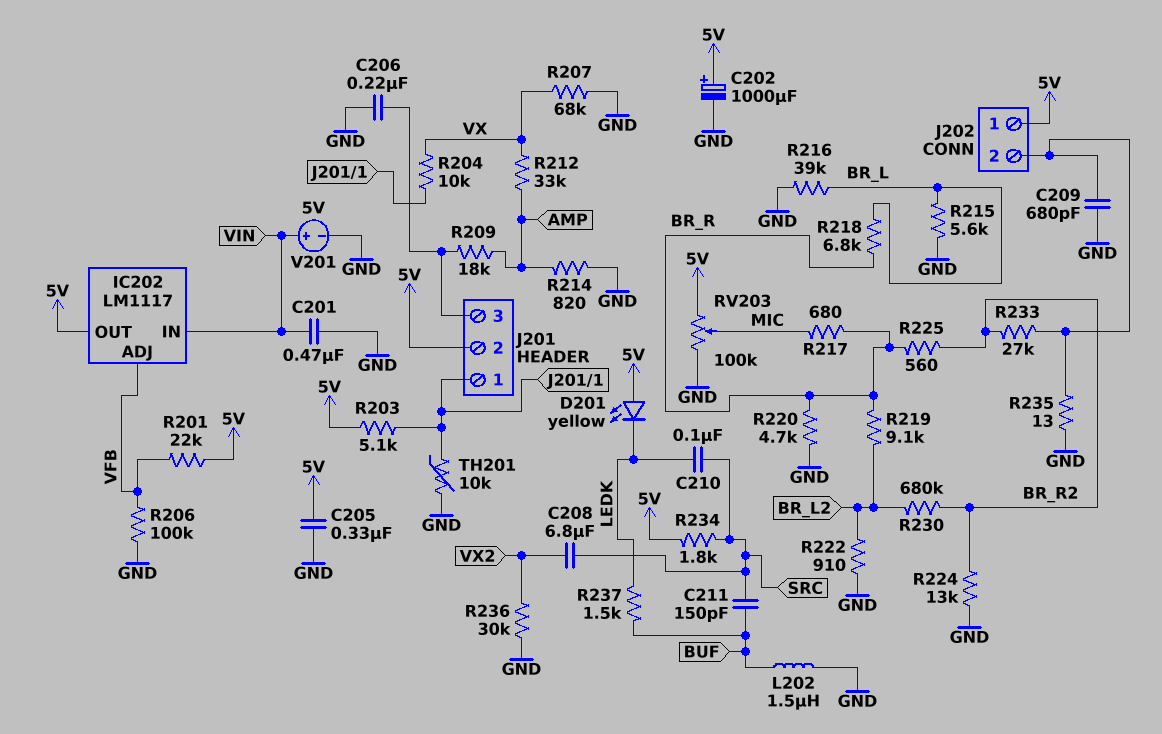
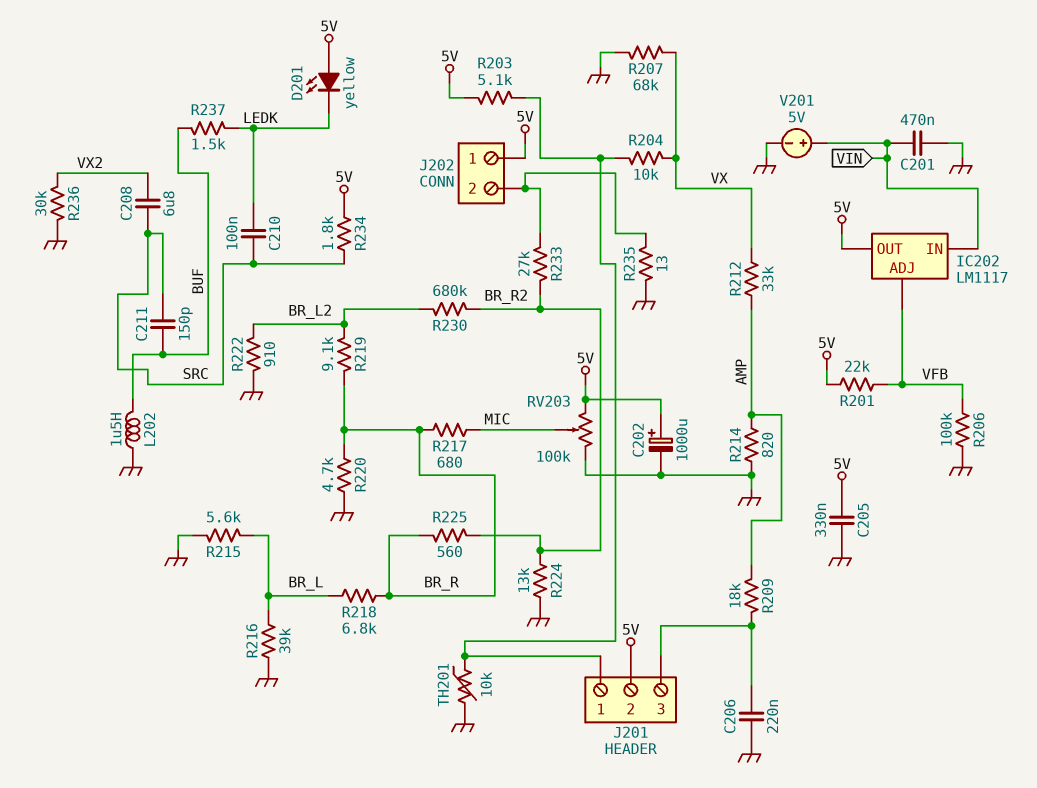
C209: 680pF (GND, J202/2) -> none

